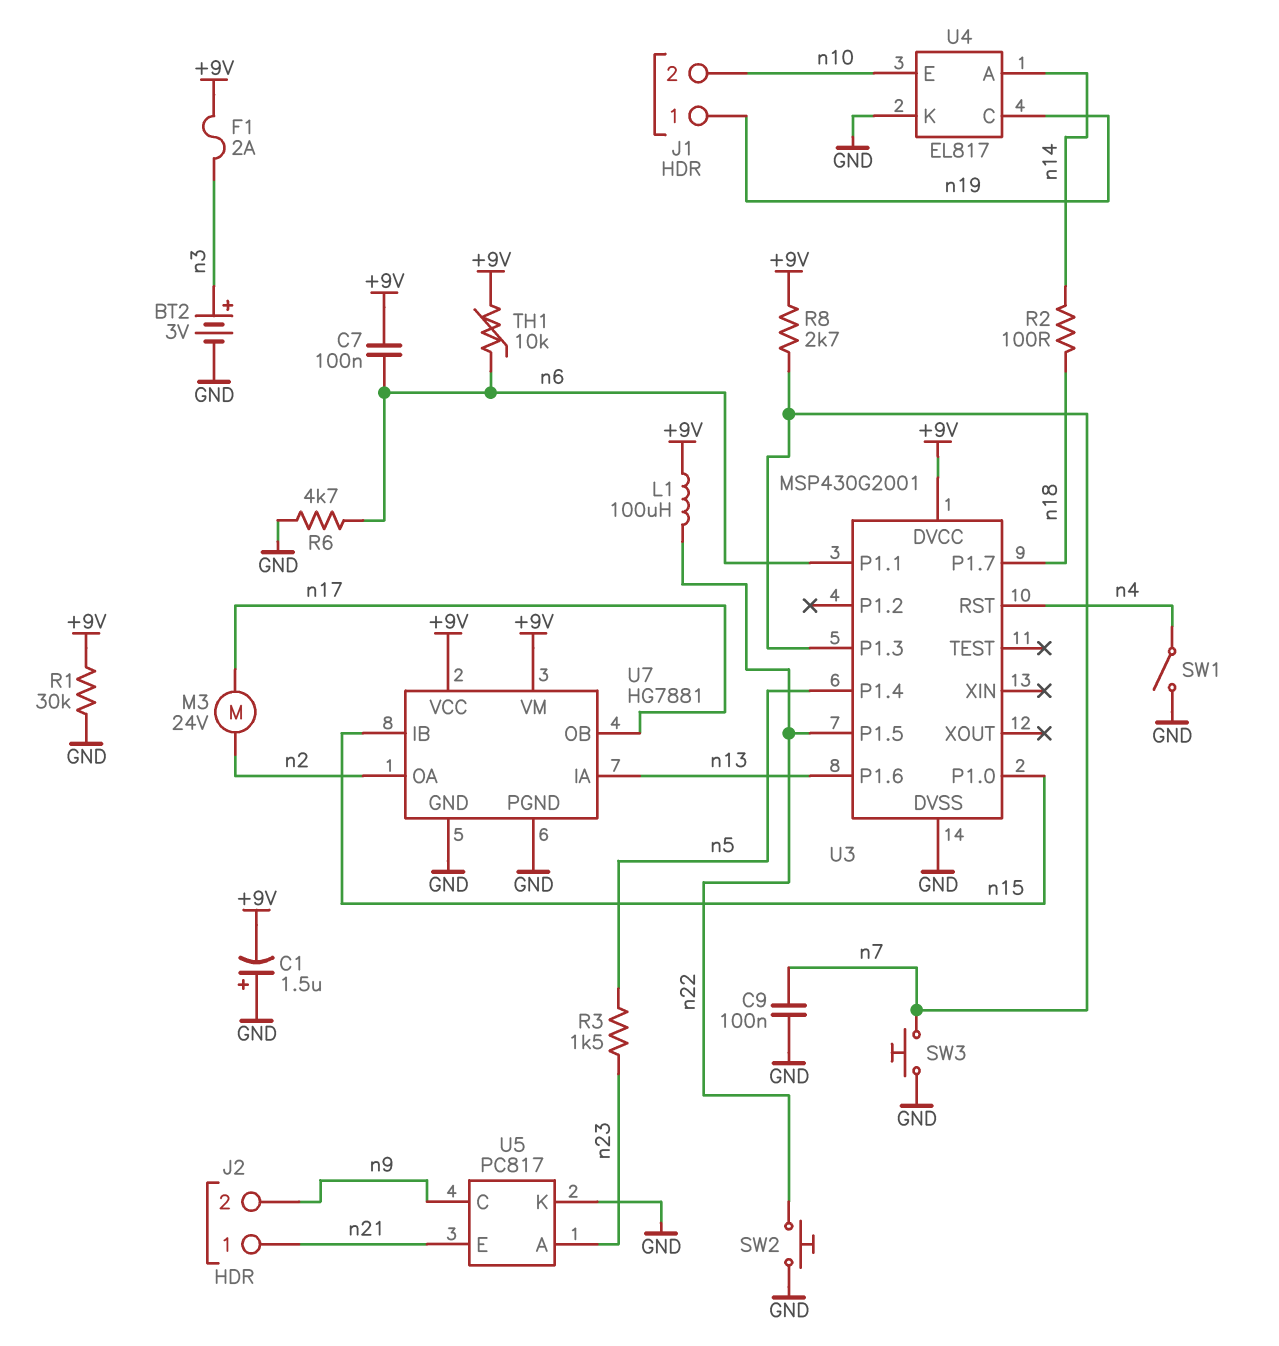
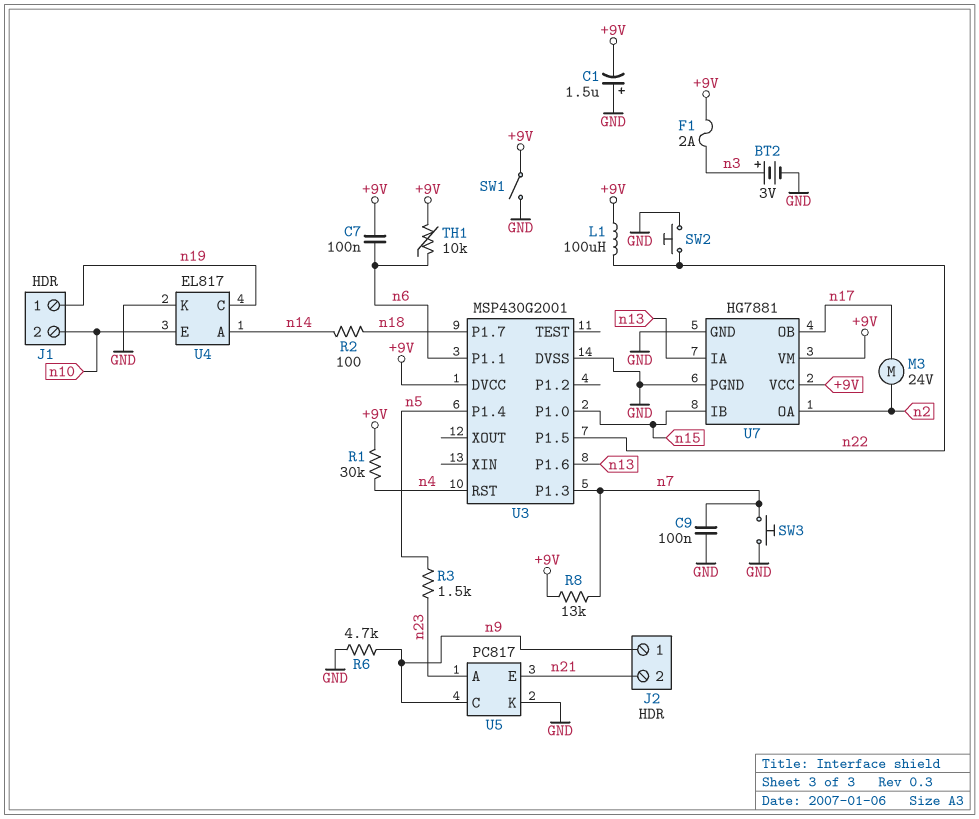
J2 pin 1: n21 -> n9
J2 pin 2: n9 -> n21
R1: 30k (+9V, GND) -> 30k (+9V, n4)
R6: 4.7k (GND, n6) -> 4.7k (GND, n9)
R8: 2.7k (+9V, n7) -> 13k (+9V, n7)
SW1: switch (GND, n4) -> switch (+9V, GND)

